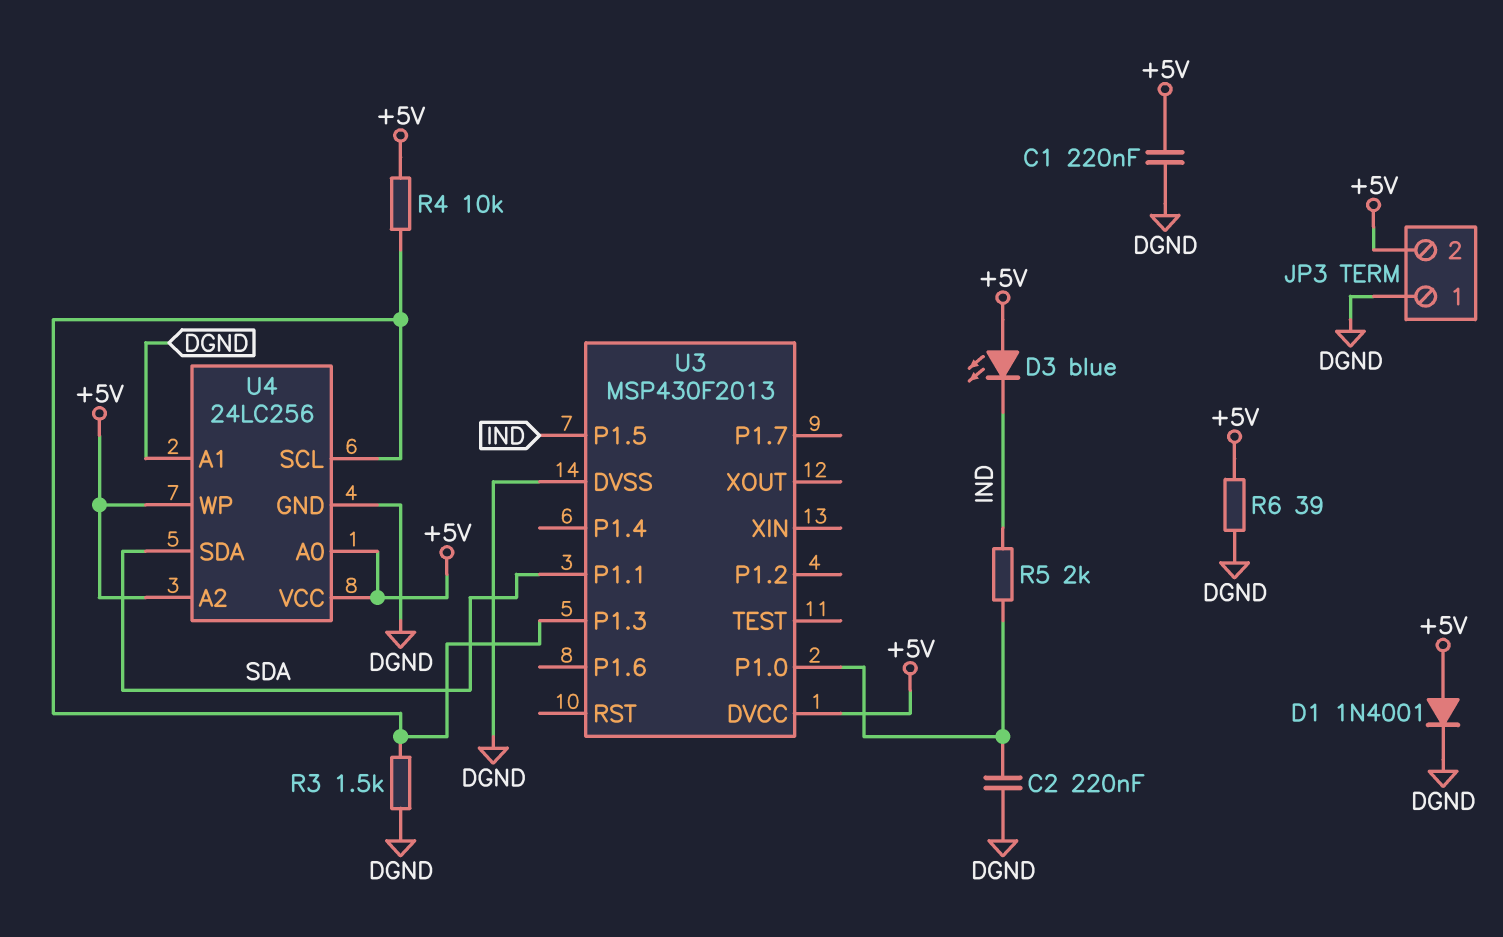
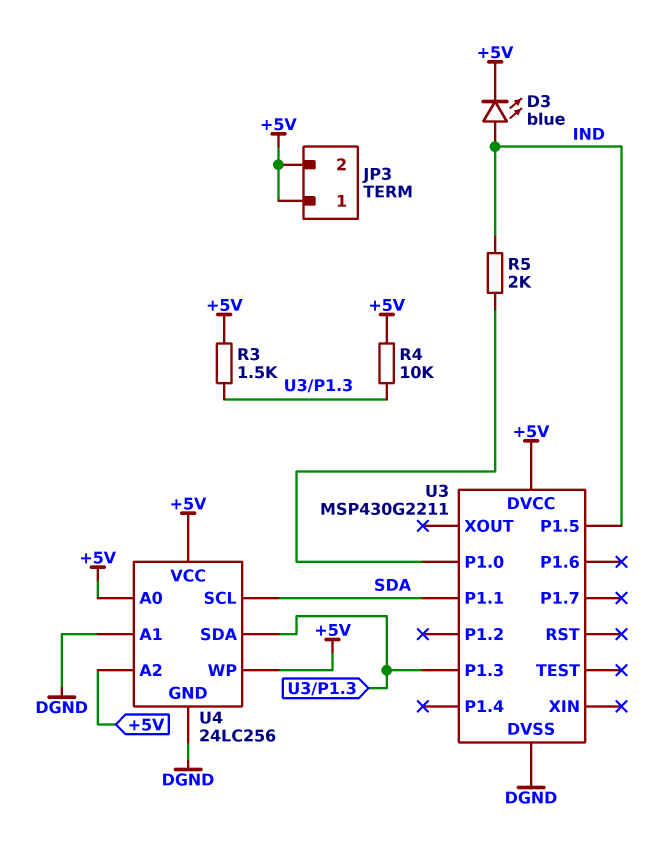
C1: 220nF (+5V, DGND) -> none
C2: 220nF (DGND, U3/P1.0) -> none
D1: diode 1N4001 (A +5V, K DGND) -> none
D3: LED blue (A +5V, K IND) -> LED blue (A IND, K +5V)
JP3 pin 1: DGND -> +5V
R3: 1.5k (DGND, U3/P1.3) -> 1.5k (+5V, U3/P1.3)
R6: 39 (+5V, DGND) -> none
U3: MSP430F2013 -> MSP430G2211
U4 pin SCL: U3/P1.3 -> SDA
U4 pin SDA: SDA -> U3/P1.3

